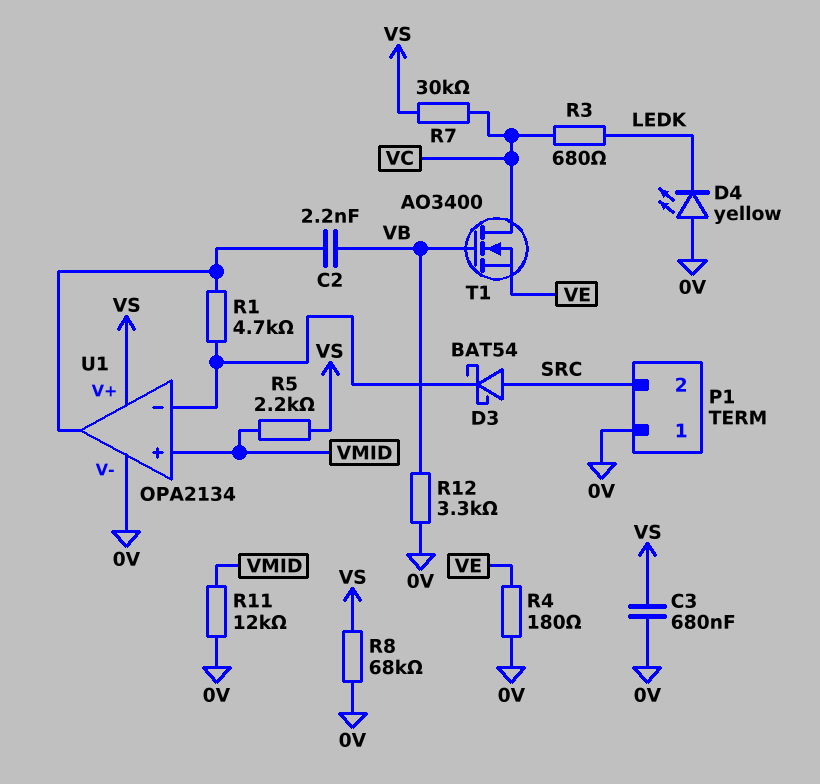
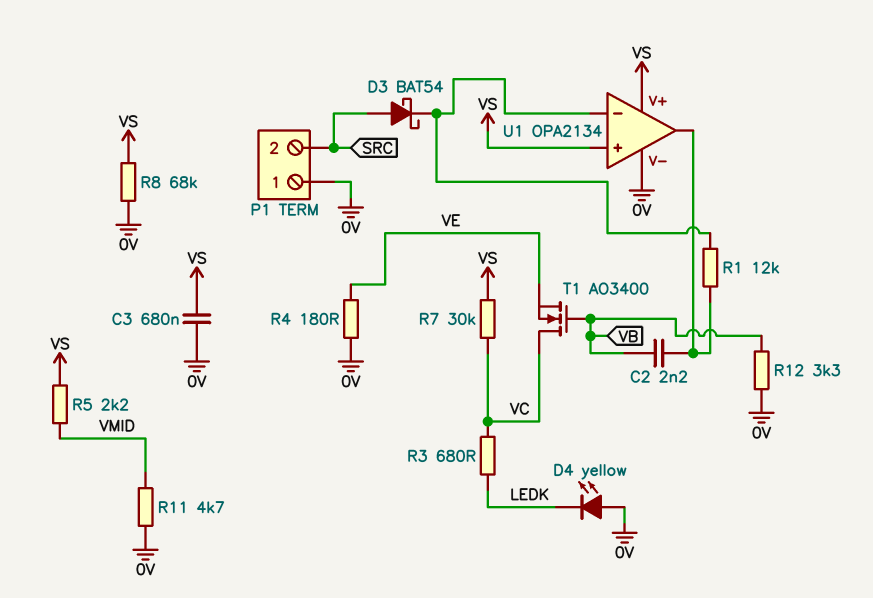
R1: 4.7k (U1/in-, U1/out) -> 12k (U1/in-, U1/out)
R11: 12k (0V, VMID) -> 4.7k (0V, VMID)
U1 pin in+: VMID -> VS

